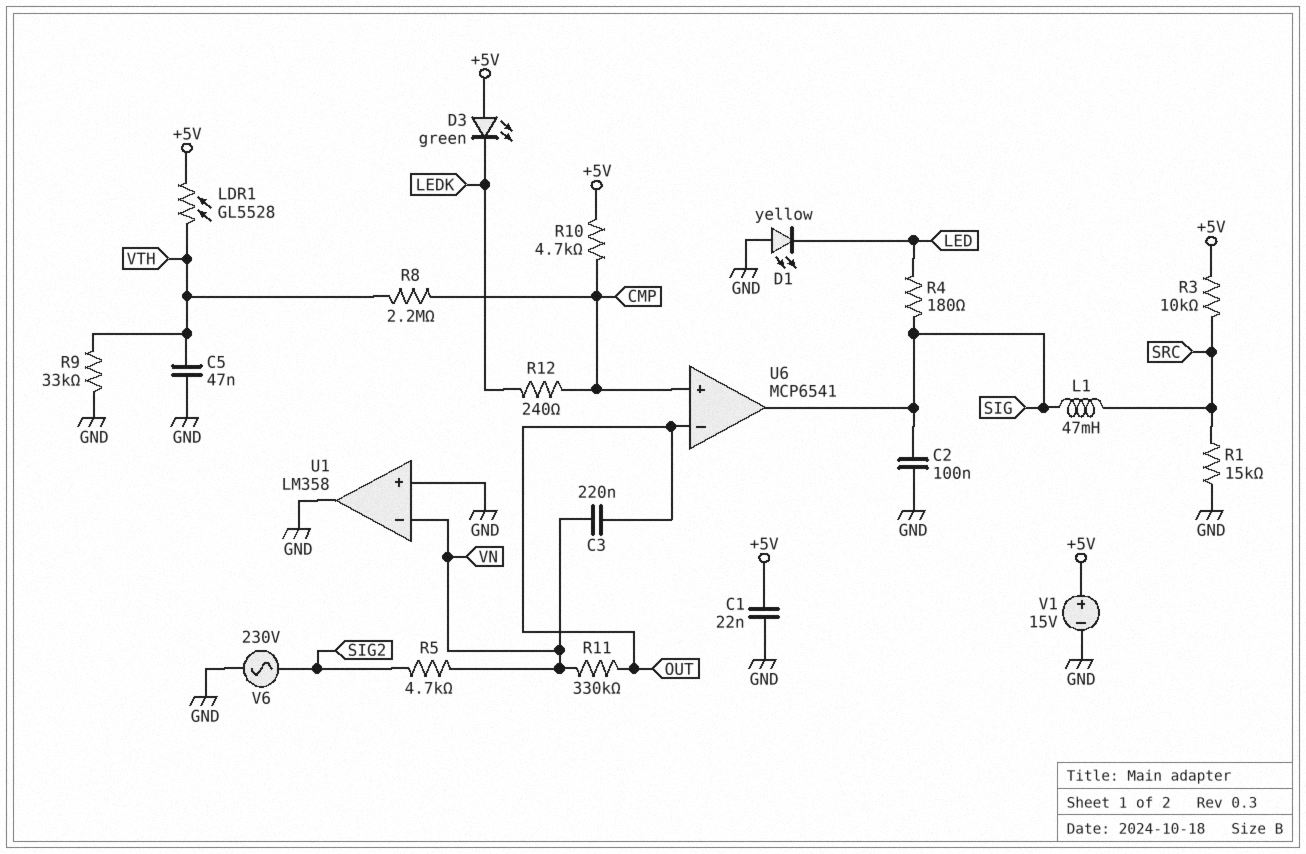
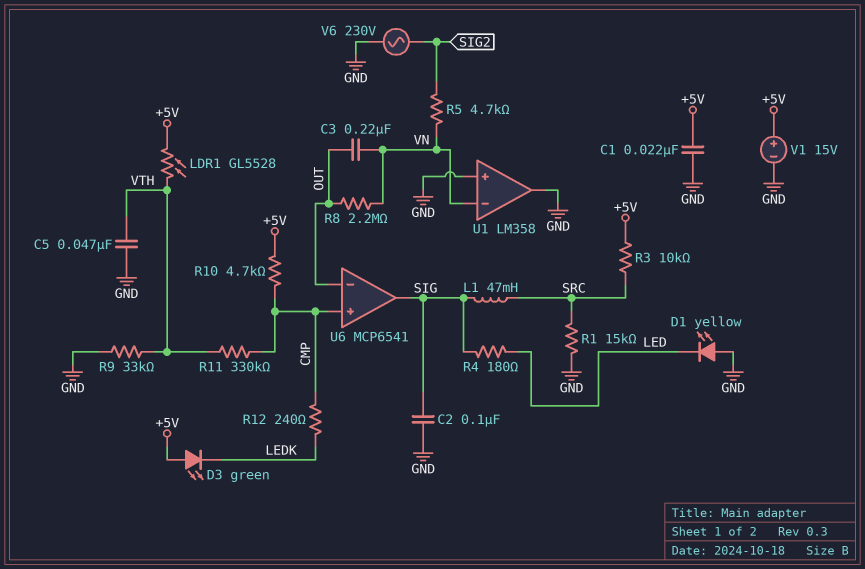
R8: 2.2M (CMP, VTH) -> 2.2M (OUT, VN)
R11: 330k (OUT, VN) -> 330k (CMP, VTH)

